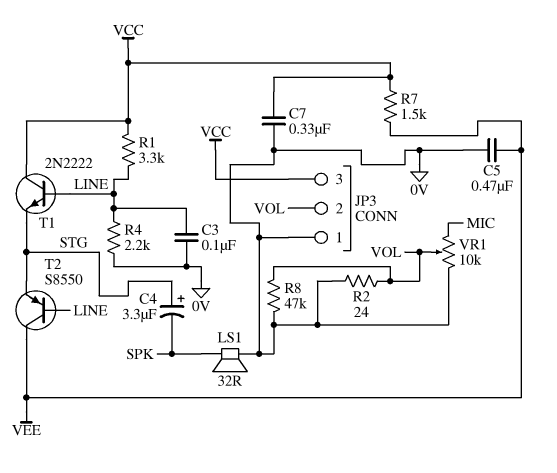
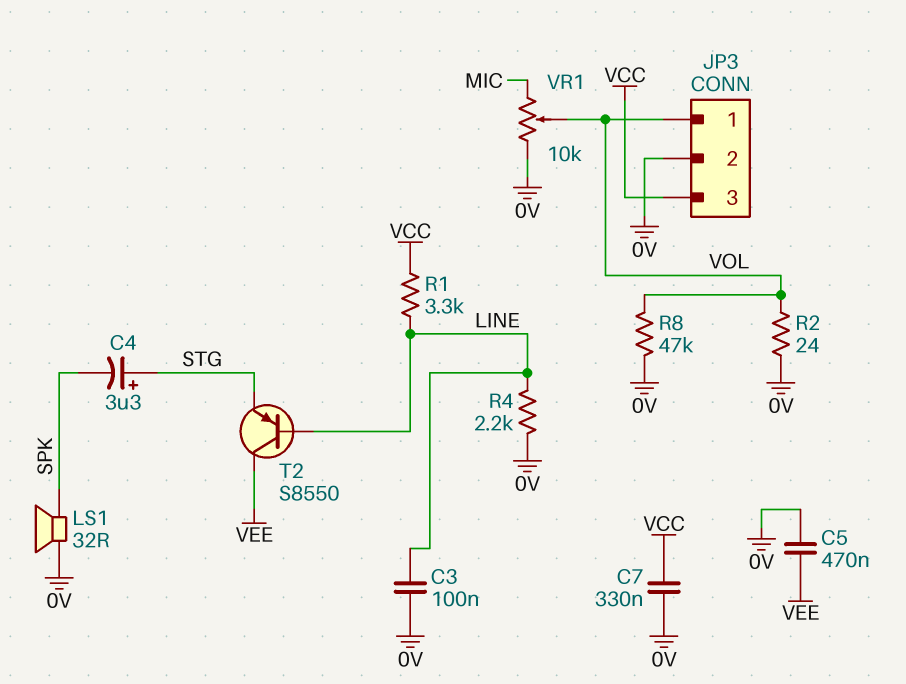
JP3 pin 1: 0V -> VOL
JP3 pin 2: VOL -> 0V
R7: 1.5k (VCC, VEE) -> none
T1: NPN 2N2222 (B LINE, C VCC, E STG) -> none

